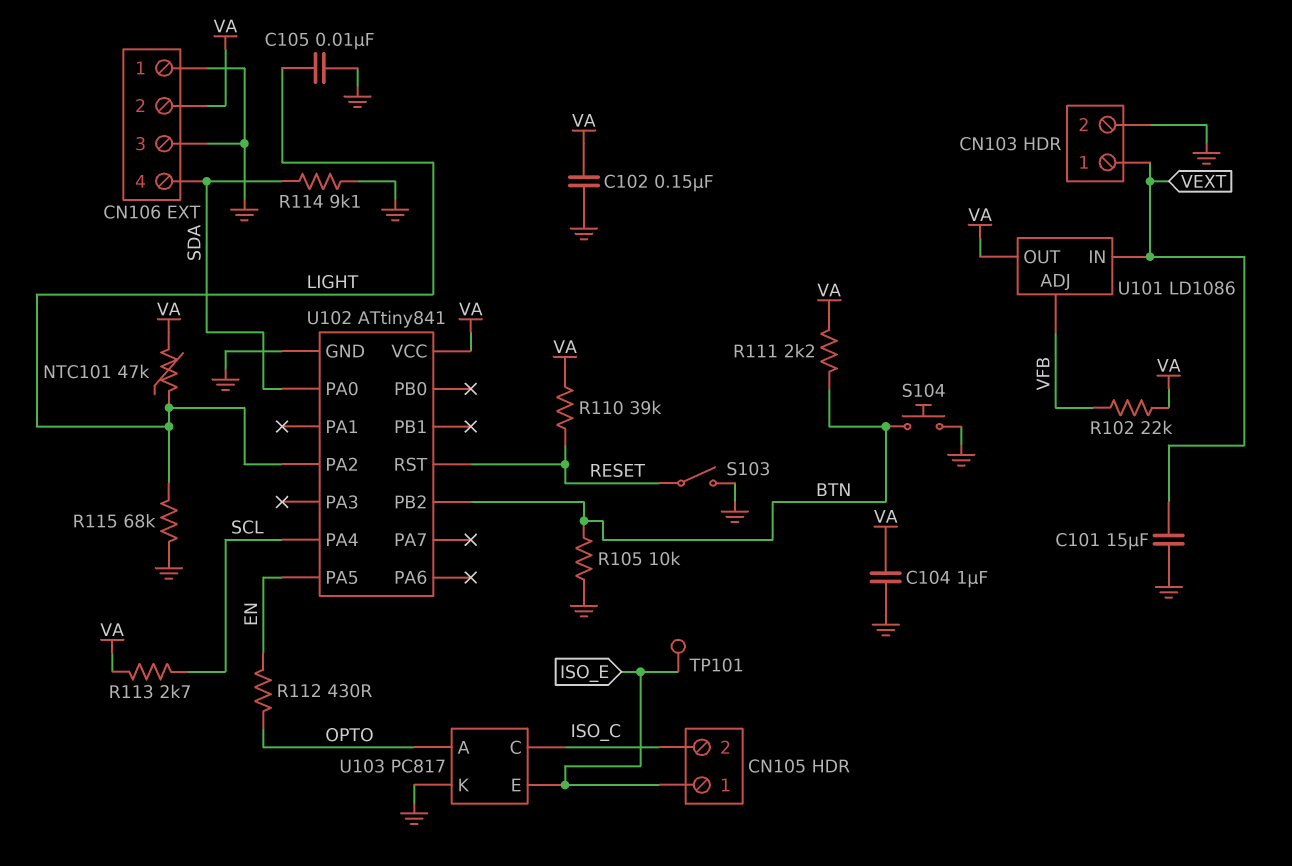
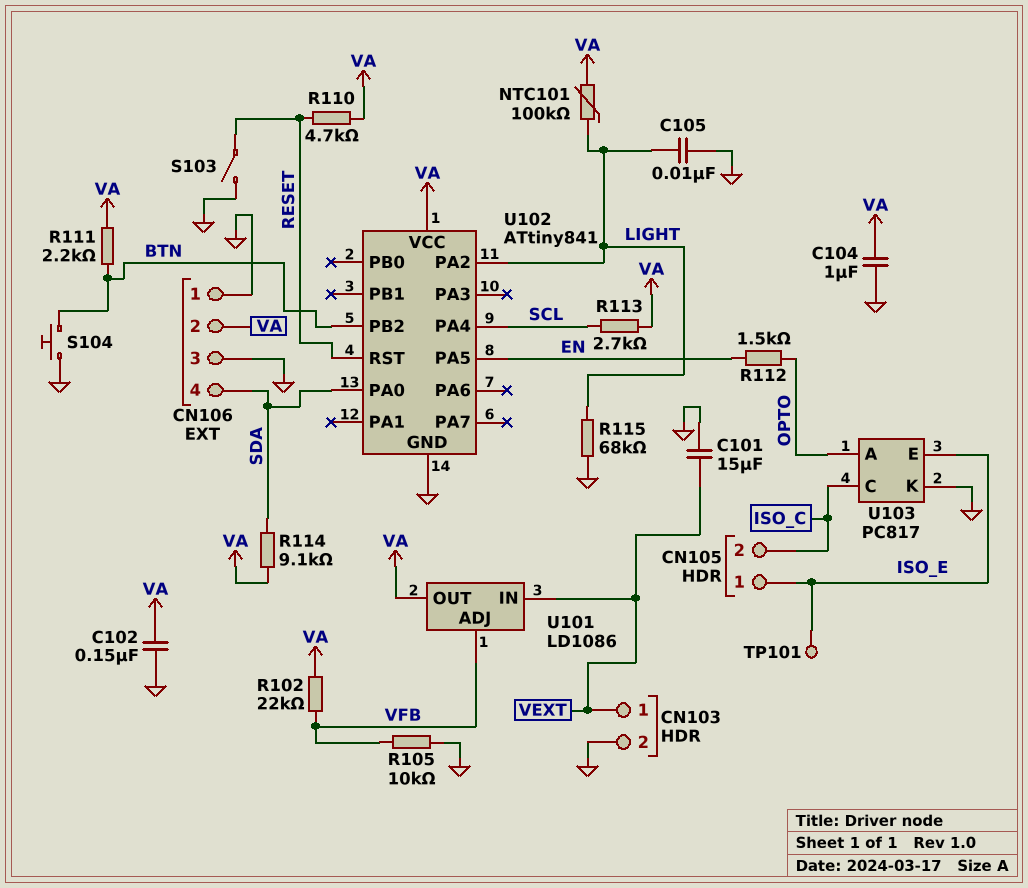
NTC101: 47k (LIGHT, VA) -> 100k (LIGHT, VA)
R105: 10k (BTN, GND) -> 10k (GND, VFB)
R110: 39k (RESET, VA) -> 4.7k (RESET, VA)
R112: 430 (EN, OPTO) -> 1.5k (EN, OPTO)
R114: 9.1k (GND, SDA) -> 9.1k (SDA, VA)

